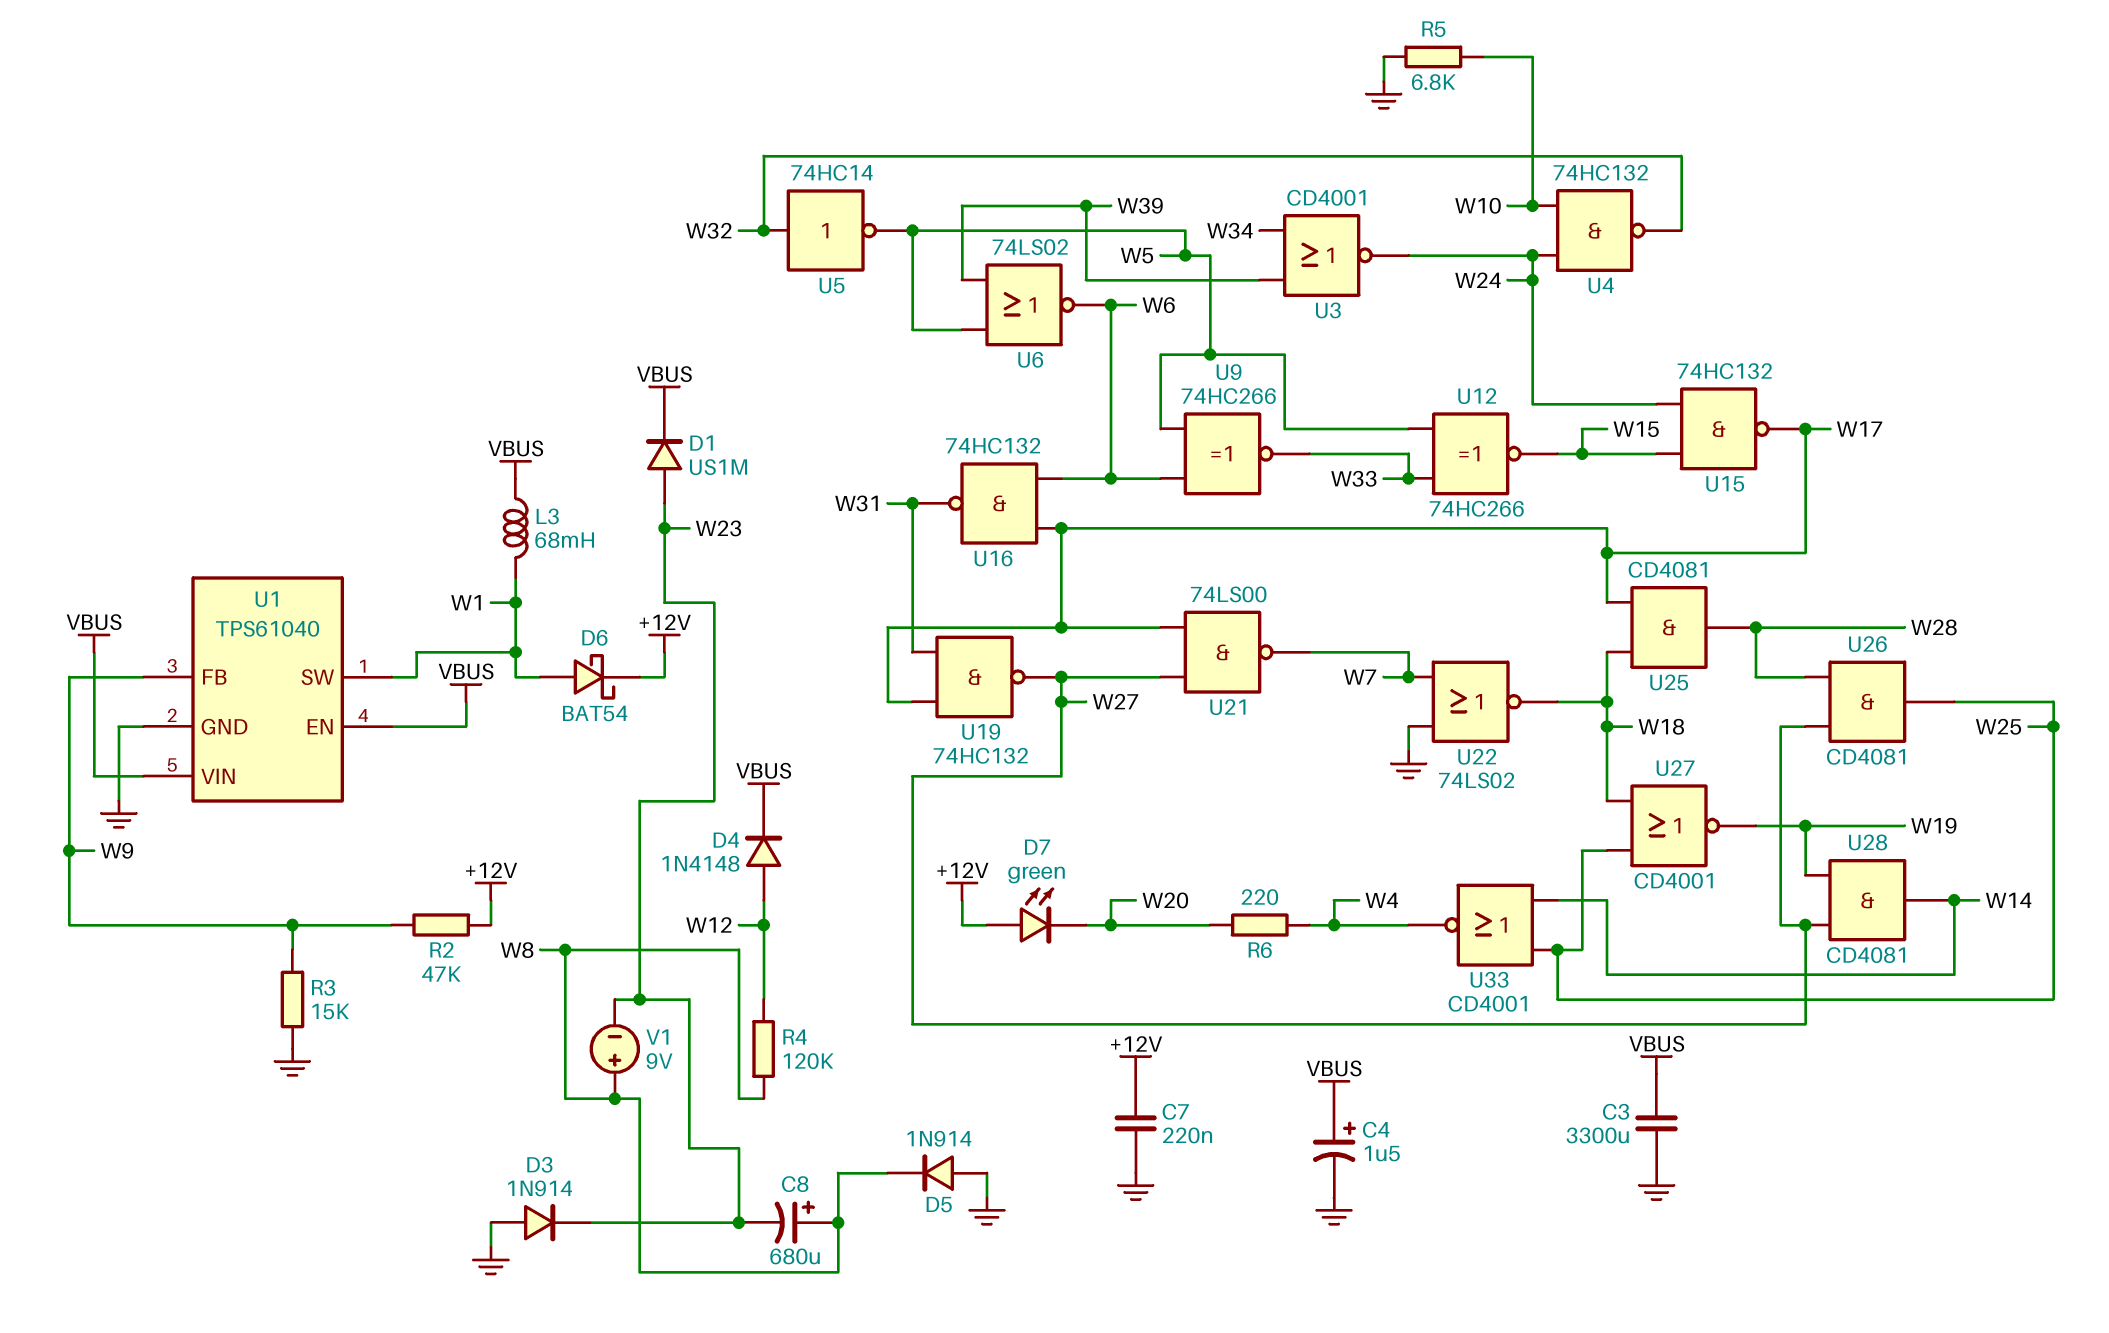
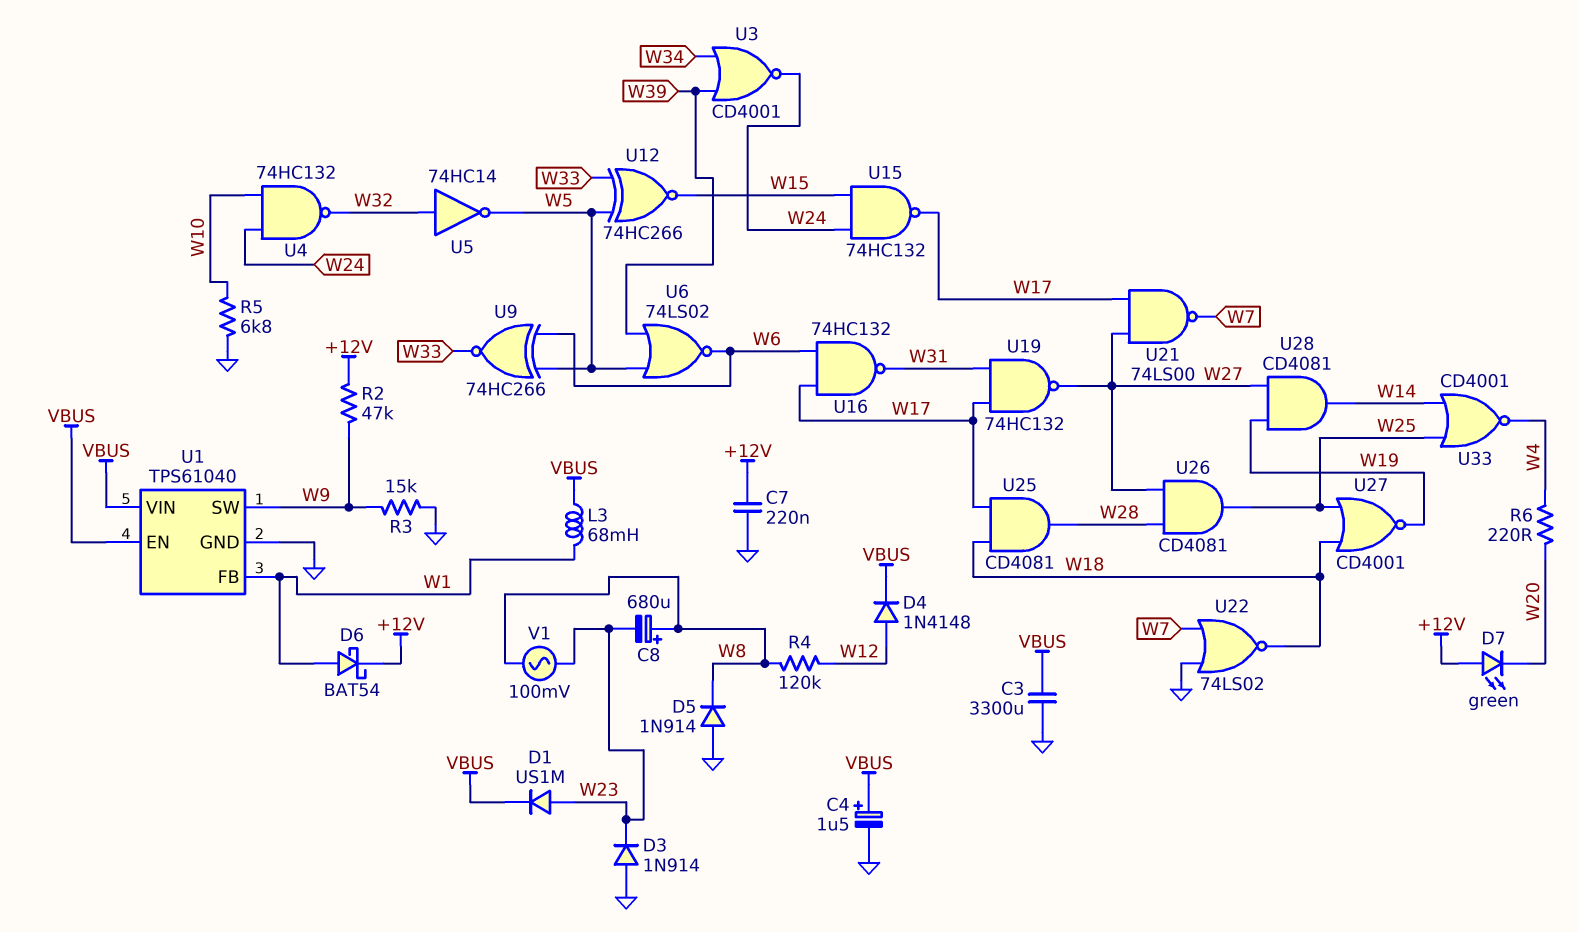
U1 pin FB: W9 -> W1
U1 pin SW: W1 -> W9
V1: 9V (plus W8, minus W23) -> AC 100mV (W8, W23)

